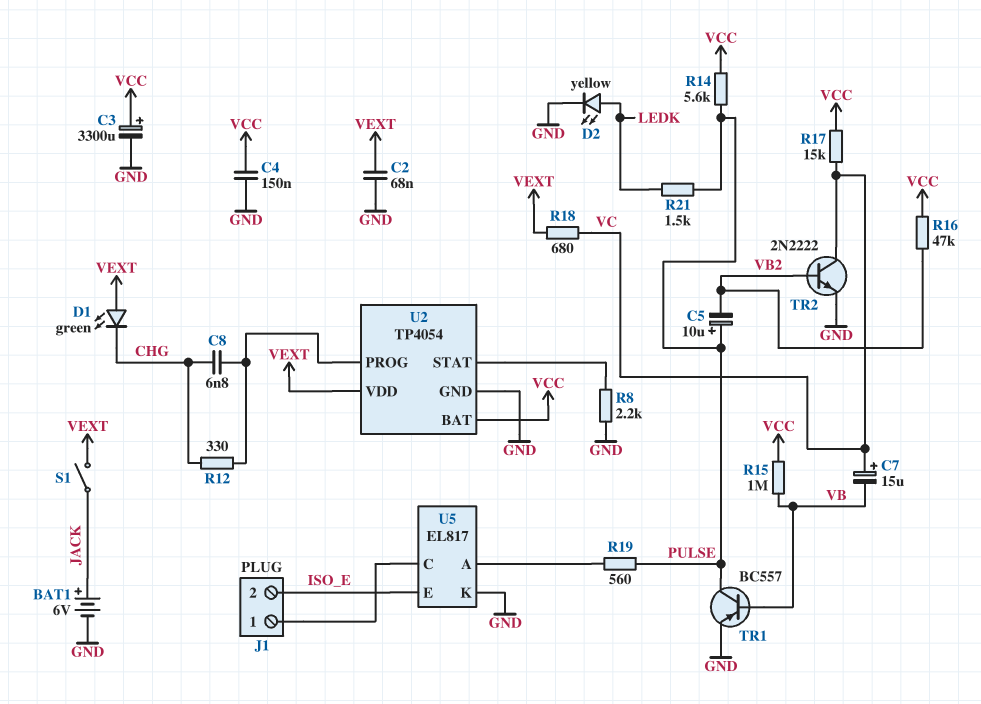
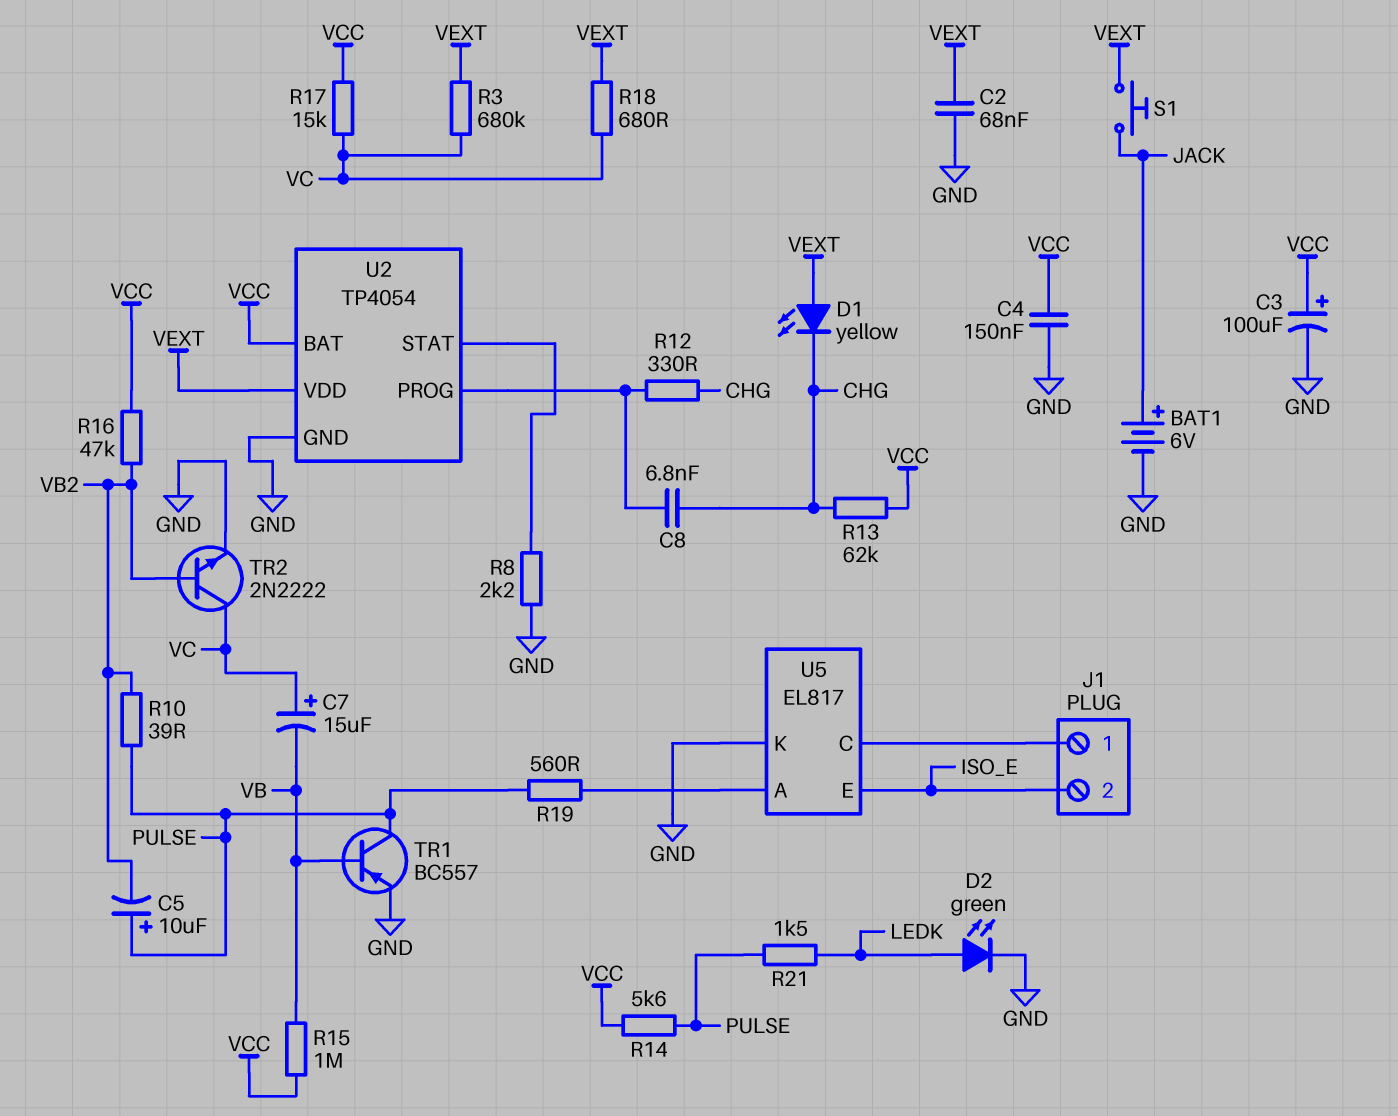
C3: 3300uF (plus VCC, minus GND) -> 100uF (plus VCC, minus GND)
D1: LED green (A VEXT, K CHG) -> LED yellow (A VEXT, K CHG)
D2: LED yellow (A LEDK, K GND) -> LED green (A LEDK, K GND)
R3: none -> 680k (VC, VEXT)
R10: none -> 39 (PULSE, VB2)
R13: none -> 62k (CHG, VCC)
S1: switch (JACK, VEXT) -> button (JACK, VEXT)

